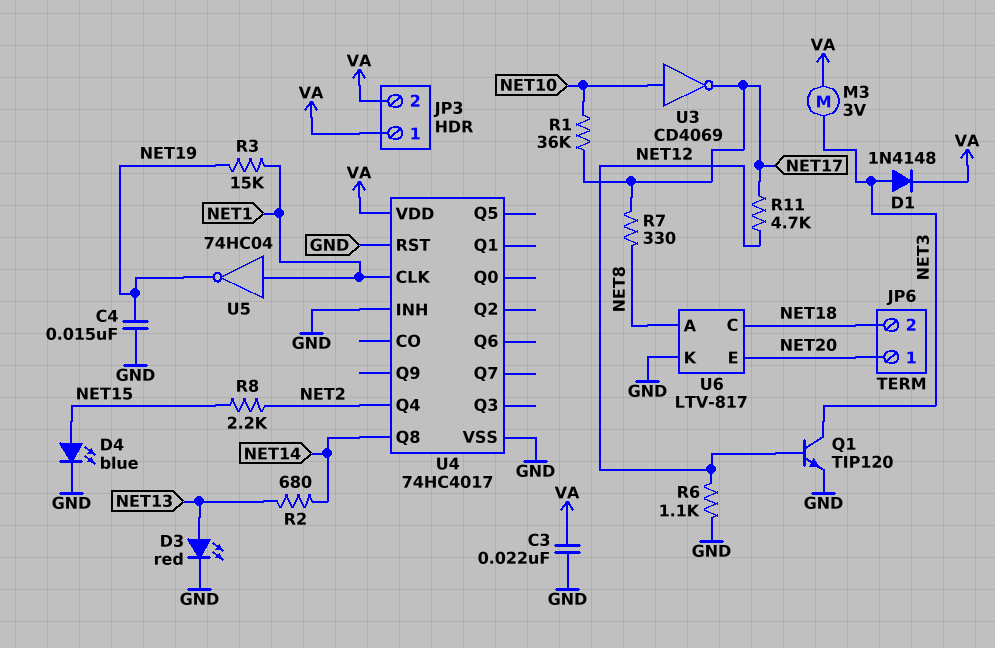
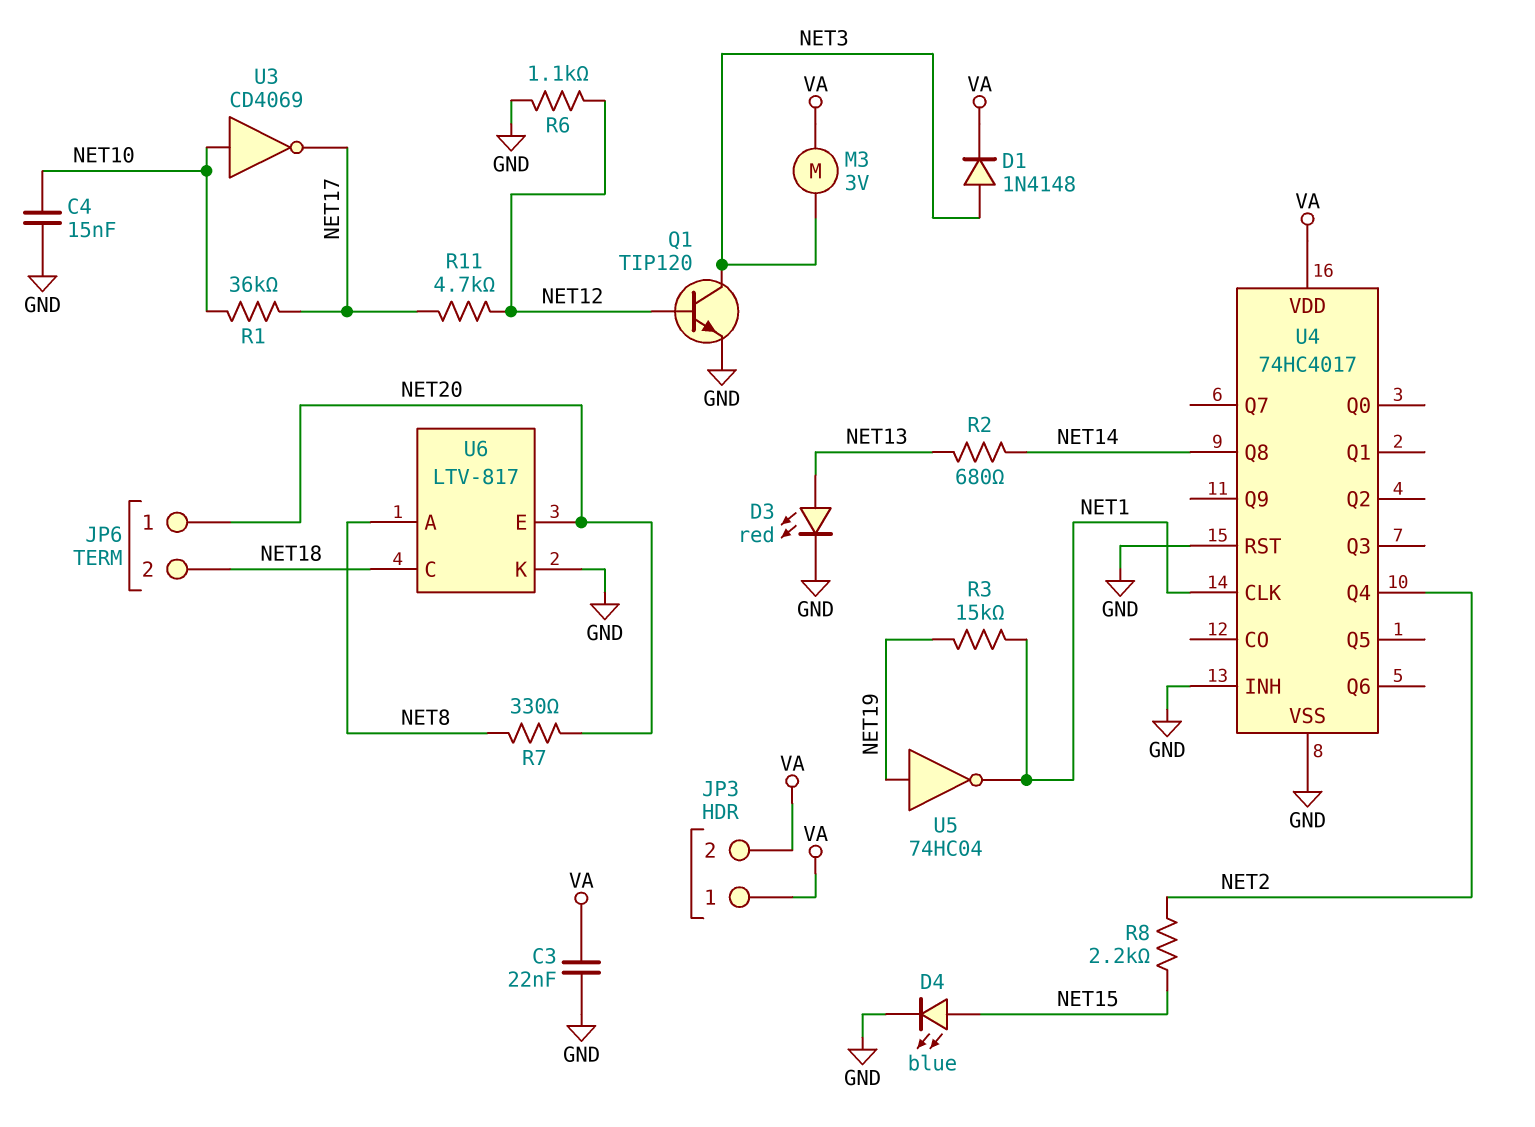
C4: 15nF (GND, NET19) -> 15nF (GND, NET10)
R7: 330 (NET8, NET17) -> 330 (NET8, NET20)
U5: NOT 74HC04 (in NET1, out NET19) -> NOT 74HC04 (in NET19, out NET1)

